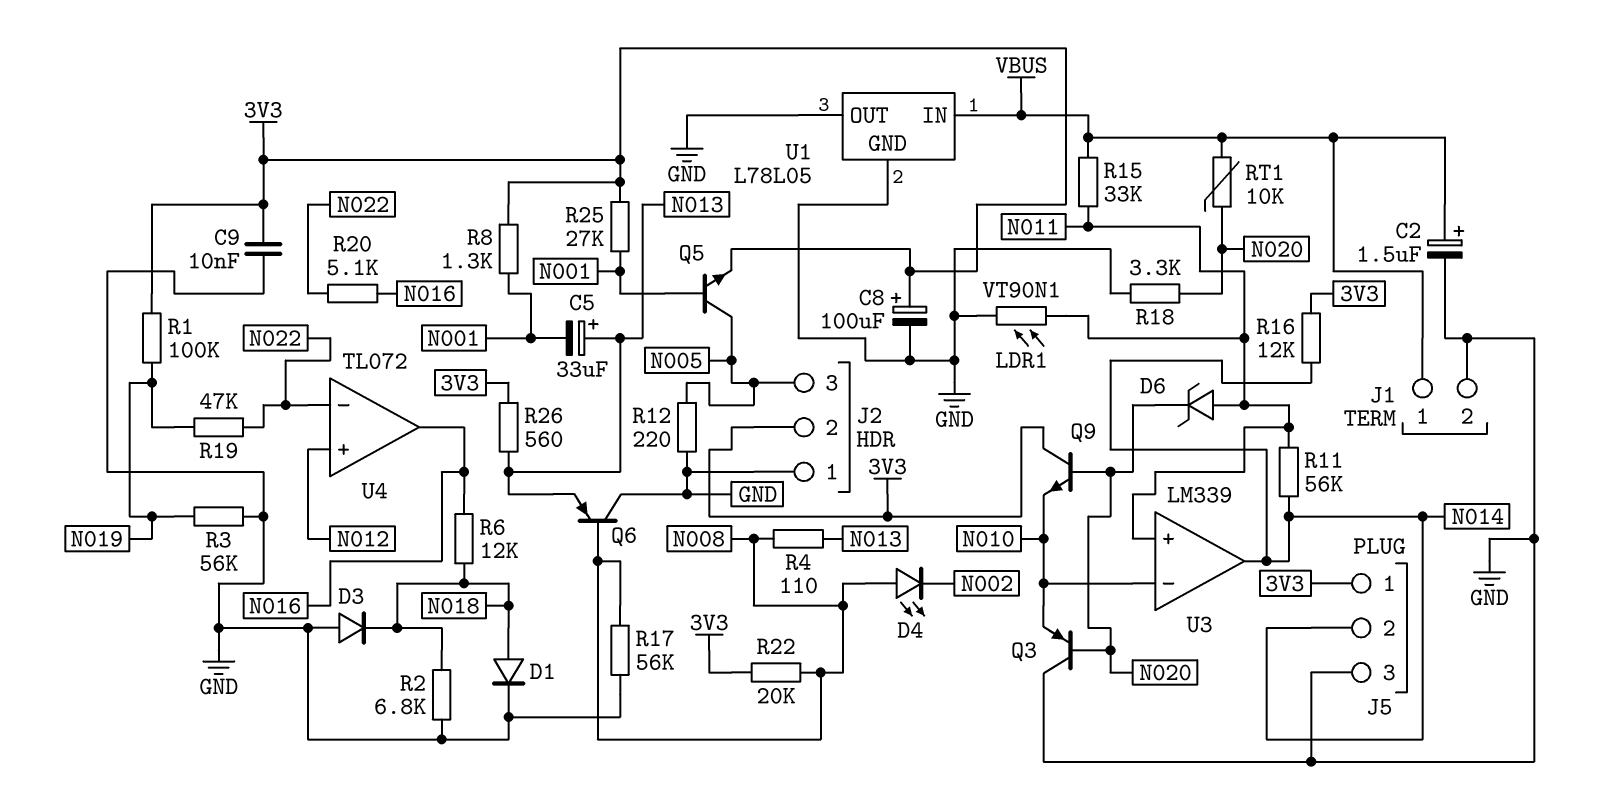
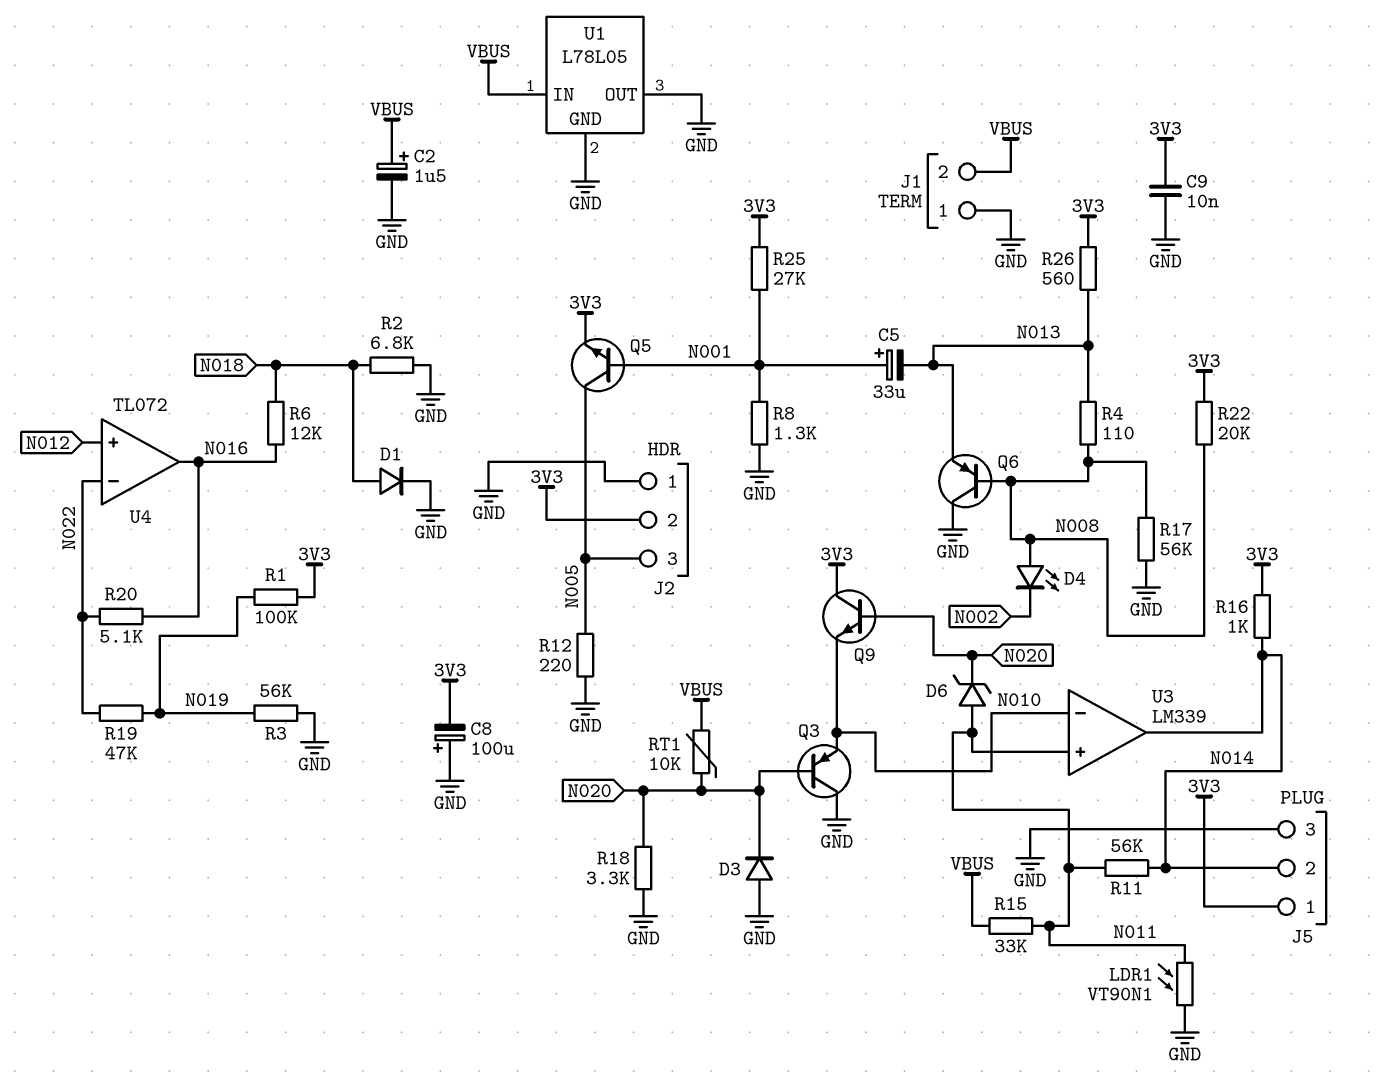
C5: 33uF (plus N013, minus N001) -> 33uF (plus N001, minus N013)
C8: 100uF (plus 3V3, minus GND) -> 100uF (plus GND, minus 3V3)
D3: diode (A GND, K N018) -> diode (A GND, K N020)
J1 pin 1: VBUS -> GND
J1 pin 2: GND -> VBUS
R8: 1.3k (3V3, N001) -> 1.3k (GND, N001)
R16: 12k (3V3, N014) -> 1k (3V3, N014)

